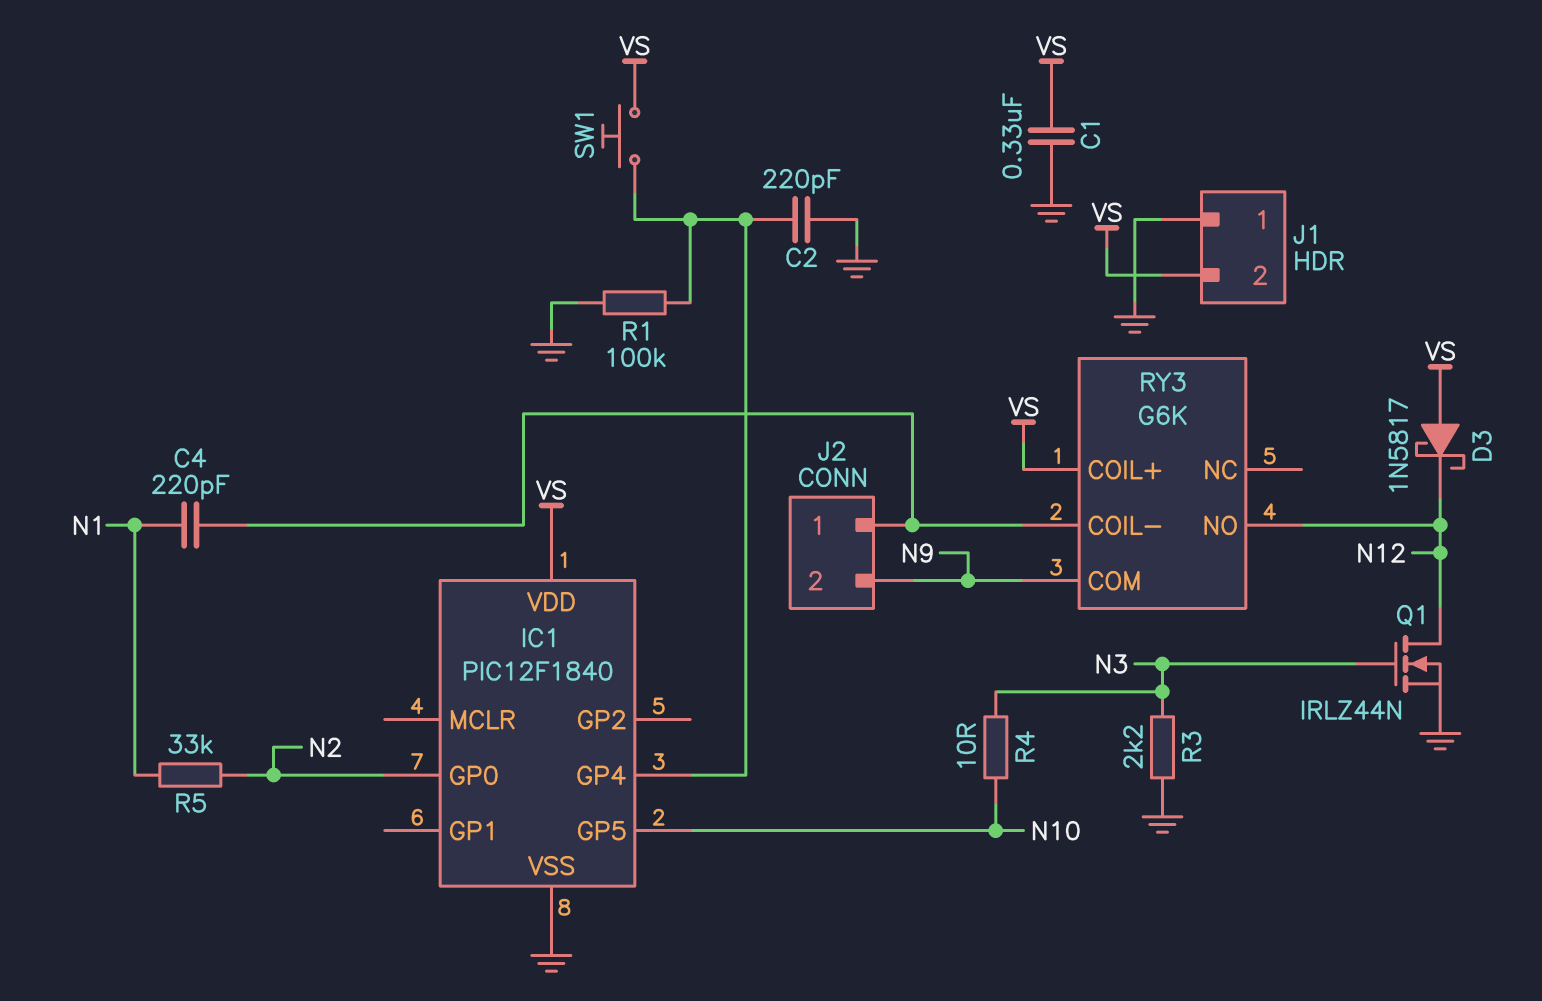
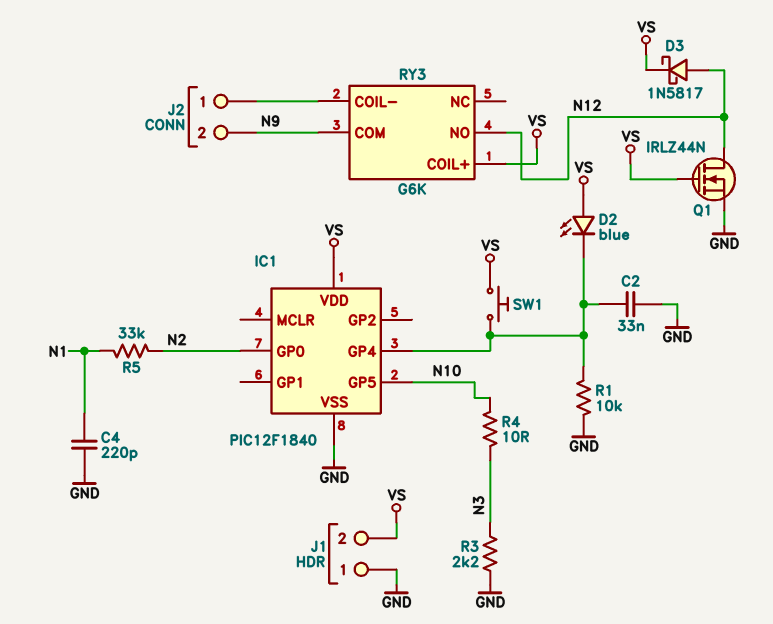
C1: 330nF (GND, VS) -> none
C2: 220pF (GND, IC1/GP4) -> 33nF (GND, IC1/GP4)
C4: 220pF (J2/1, N1) -> 220pF (GND, N1)
D2: none -> LED blue (A VS, K IC1/GP4)
D3: schottky 1N5817 (A VS, K N12) -> schottky 1N5817 (A N12, K VS)
Q1: NMOS IRLZ44N (G N3, D N12, S GND) -> NMOS IRLZ44N (G VS, D N12, S GND)
R1: 100k (GND, IC1/GP4) -> 10k (GND, IC1/GP4)

